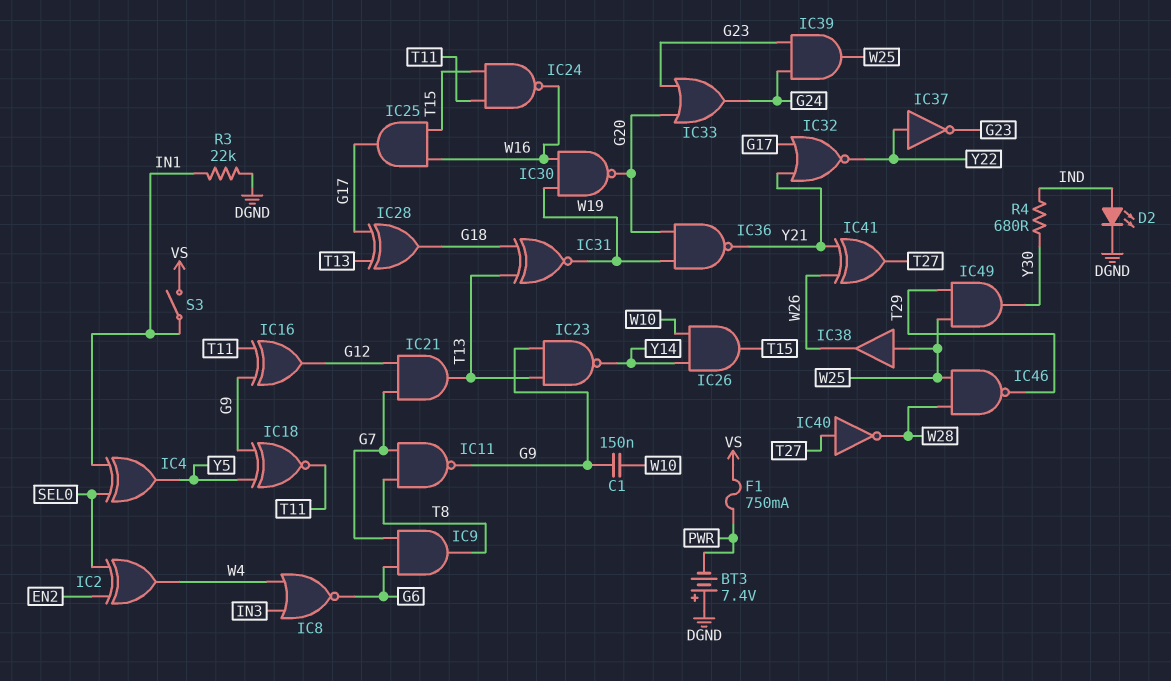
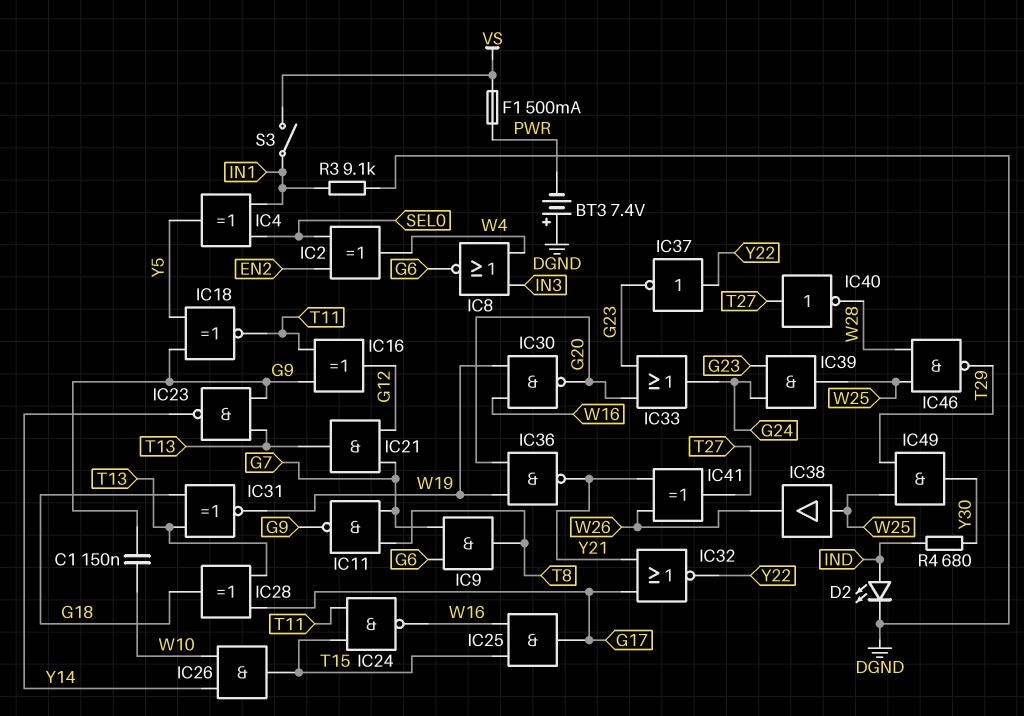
F1: 750mA (PWR, VS) -> 500mA (PWR, VS)
R3: 22k (DGND, IN1) -> 9.1k (DGND, IN1)

